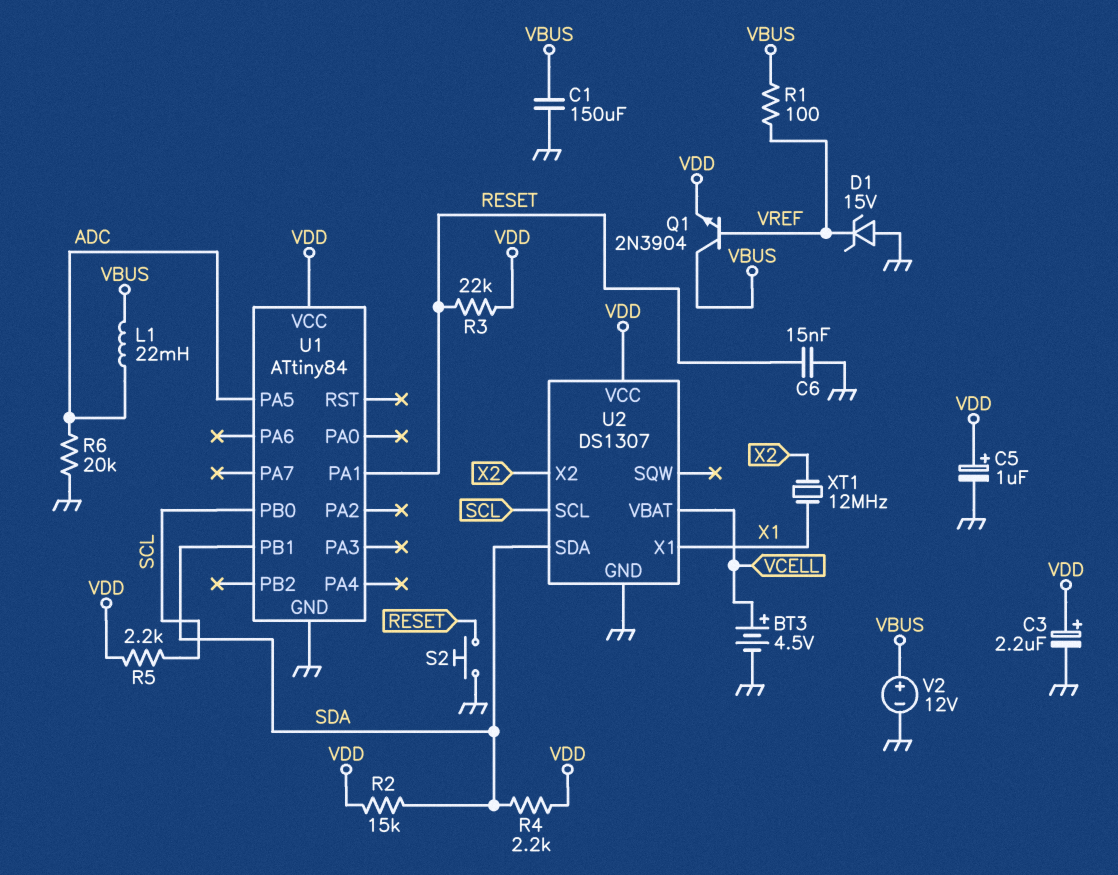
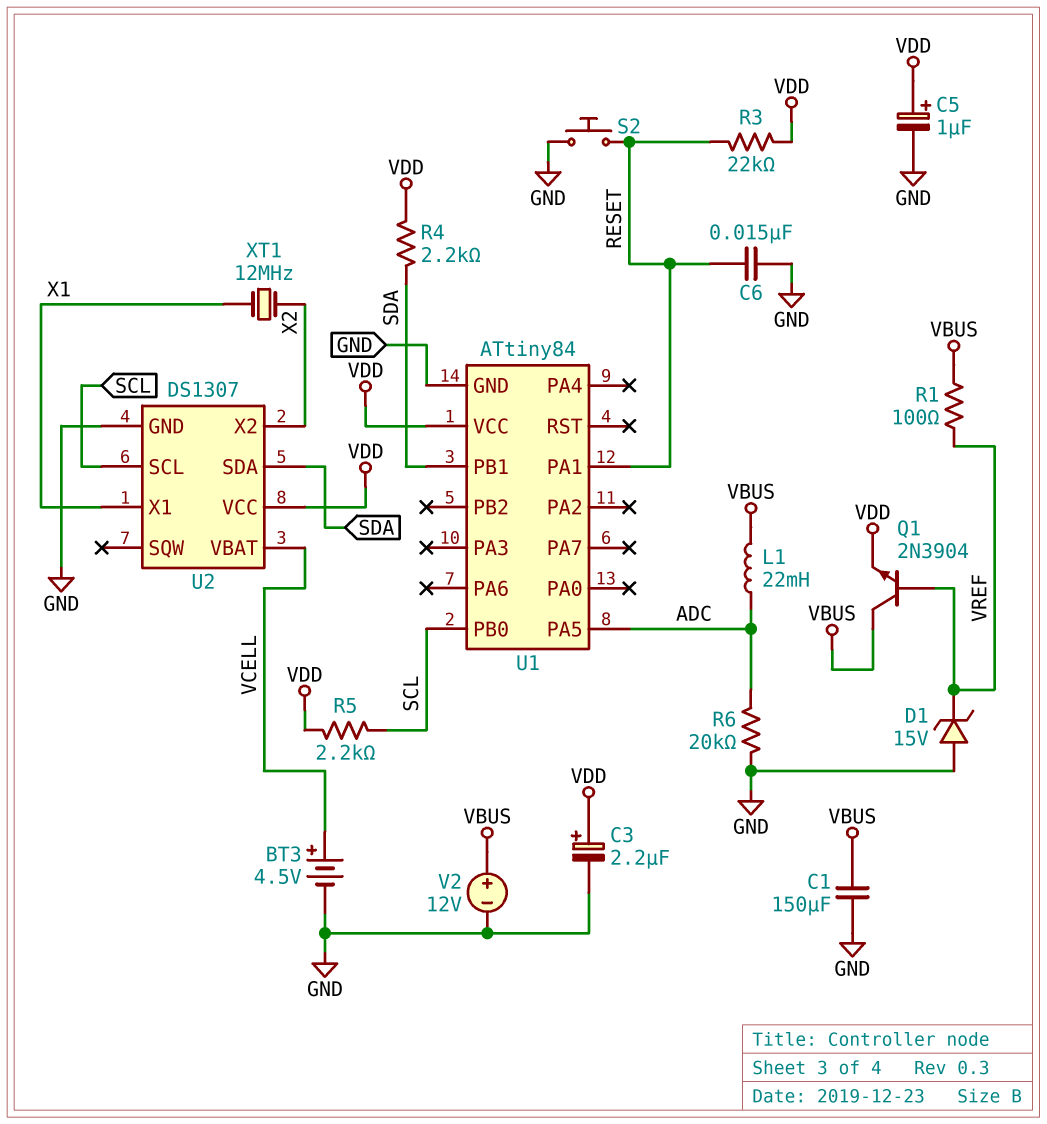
R2: 15k (SDA, VDD) -> none

